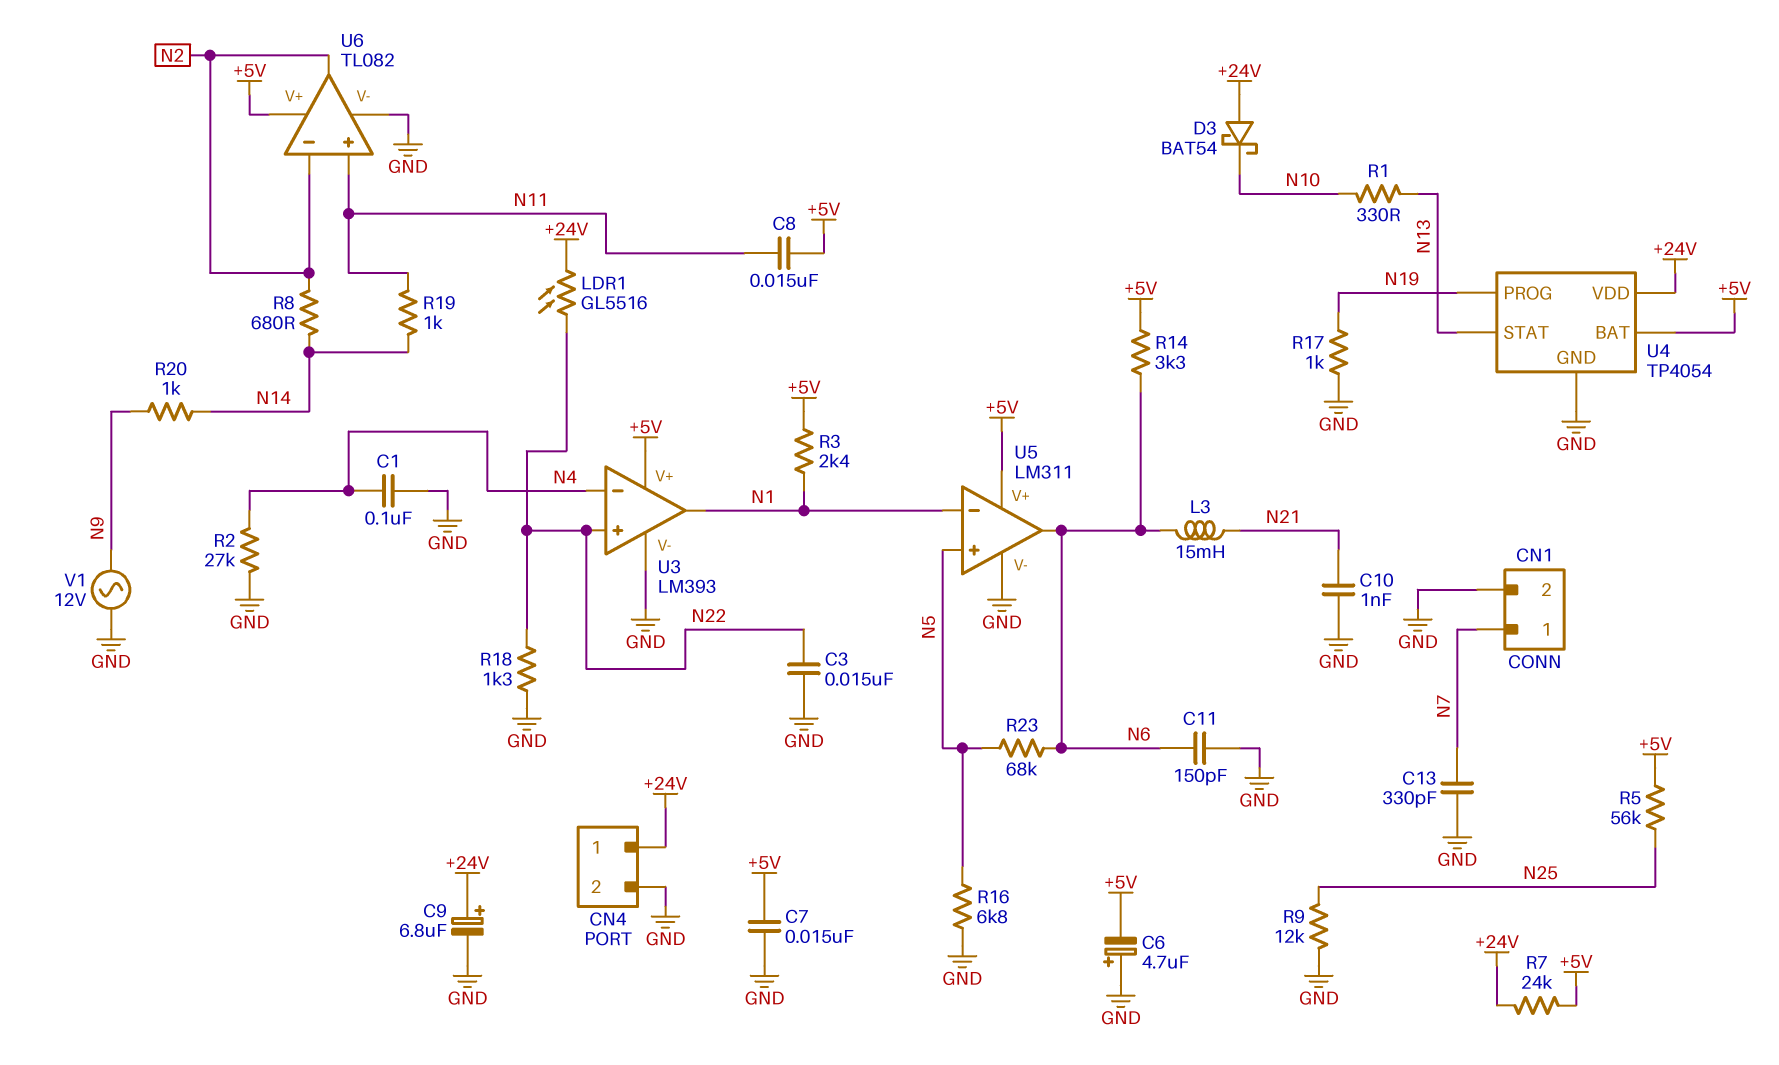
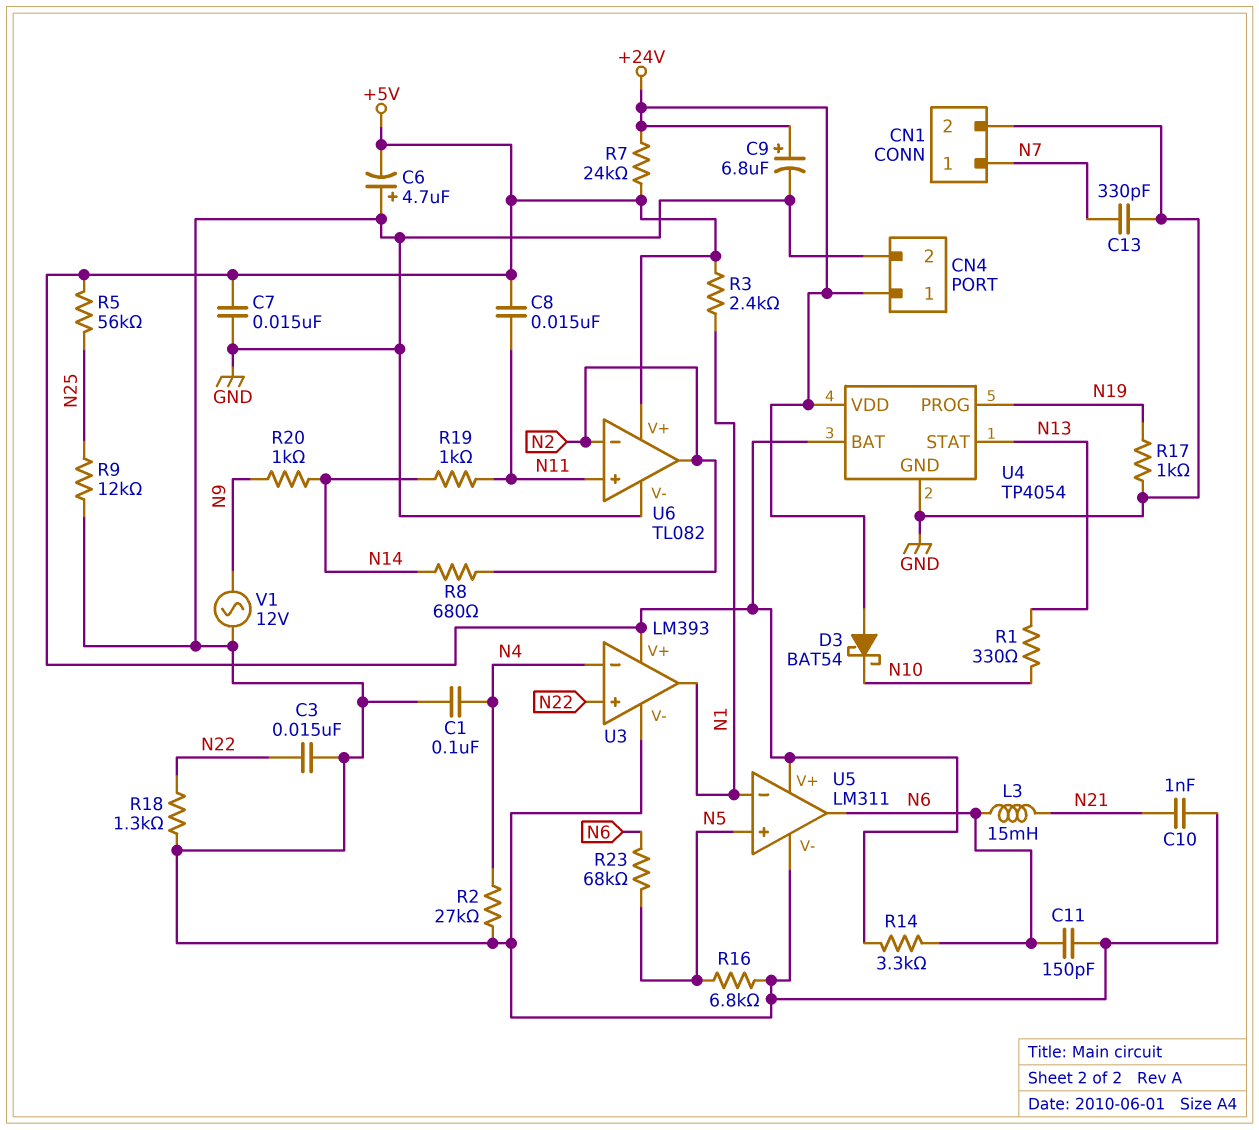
LDR1: GL5516 (+24V, N22) -> none

